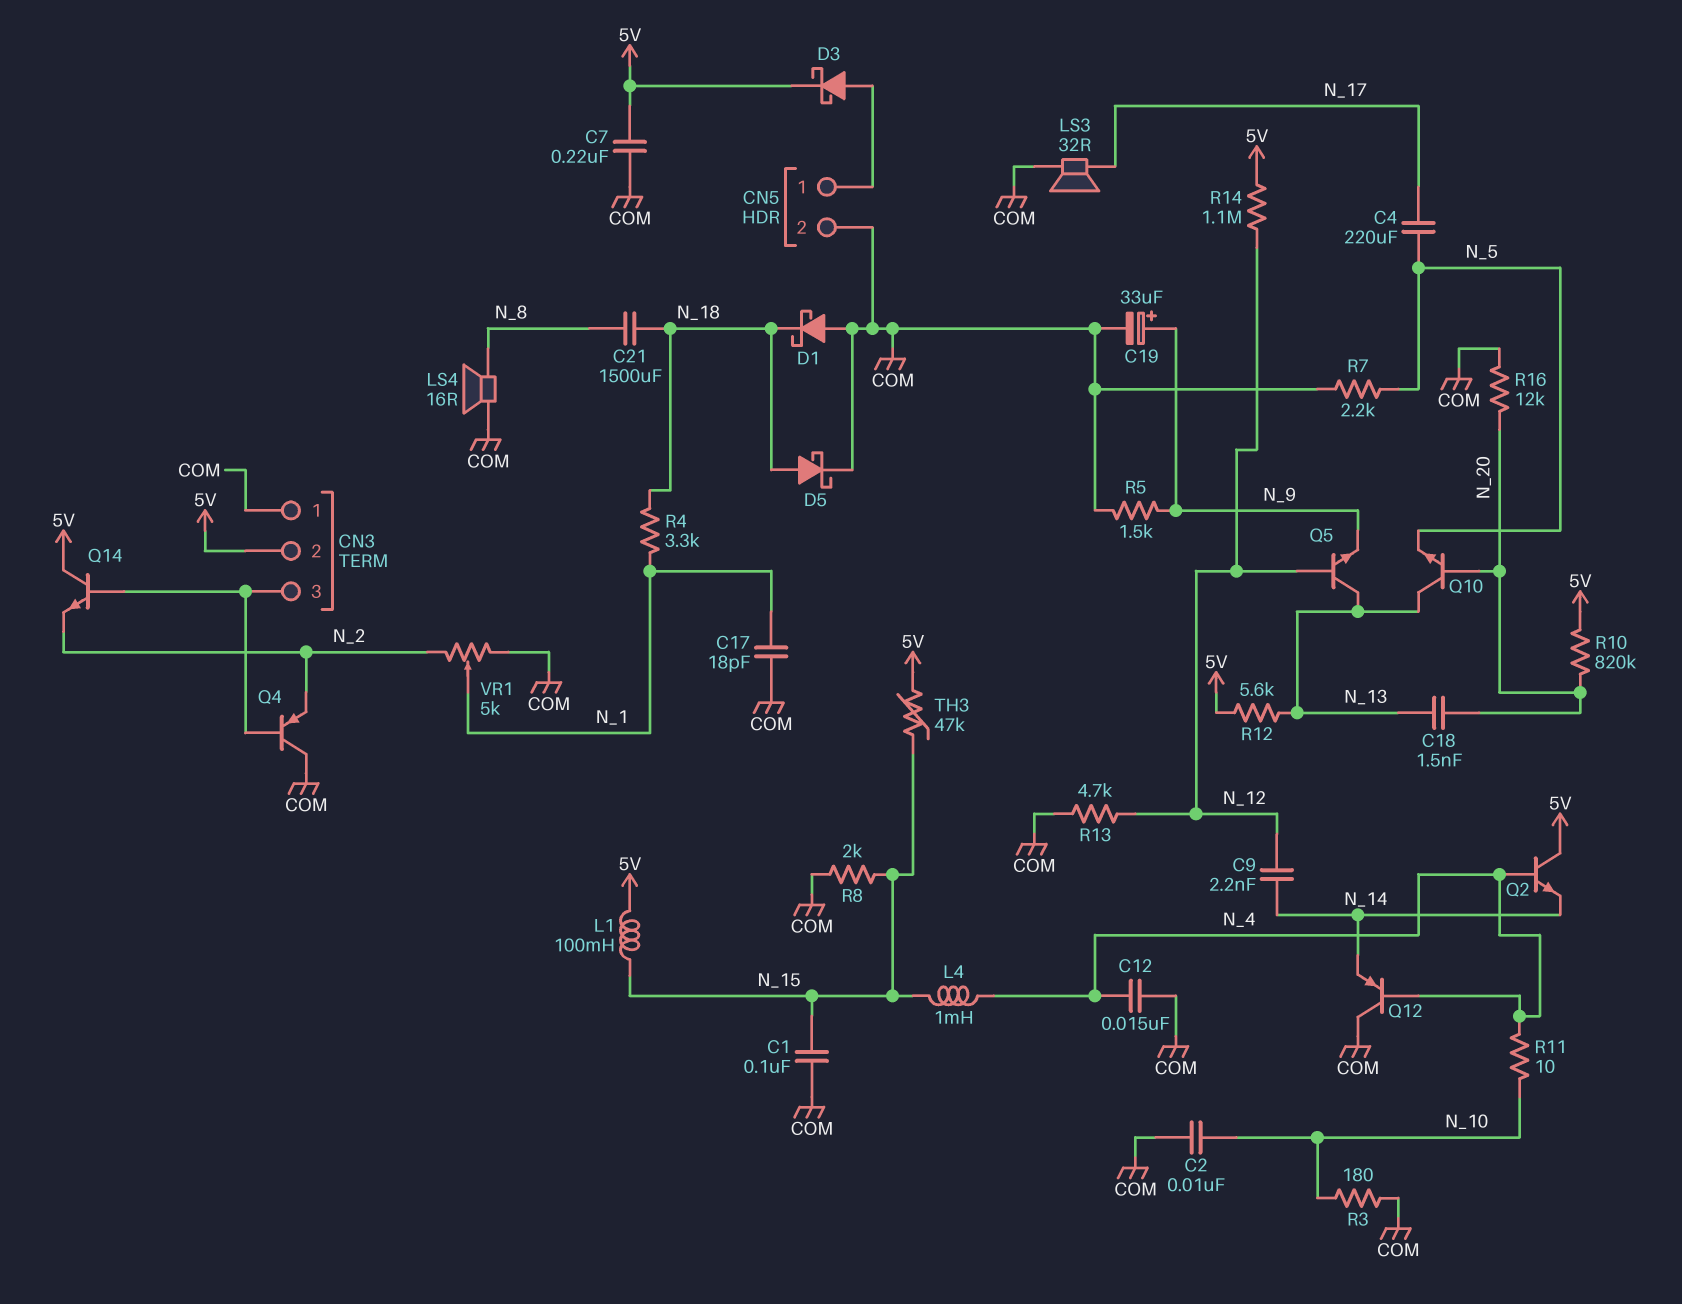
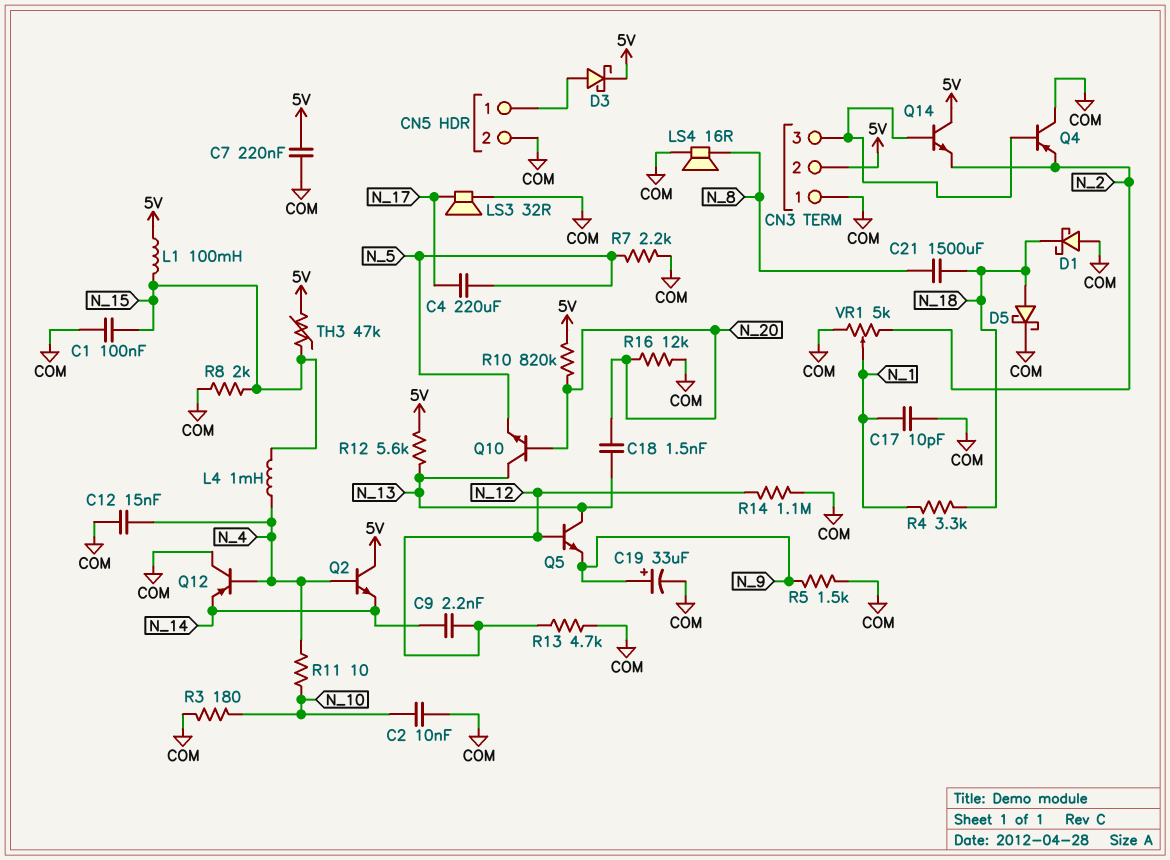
C17: 18pF (COM, N_1) -> 10pF (COM, N_1)
R14: 1.1M (5V, N_12) -> 1.1M (COM, N_12)

